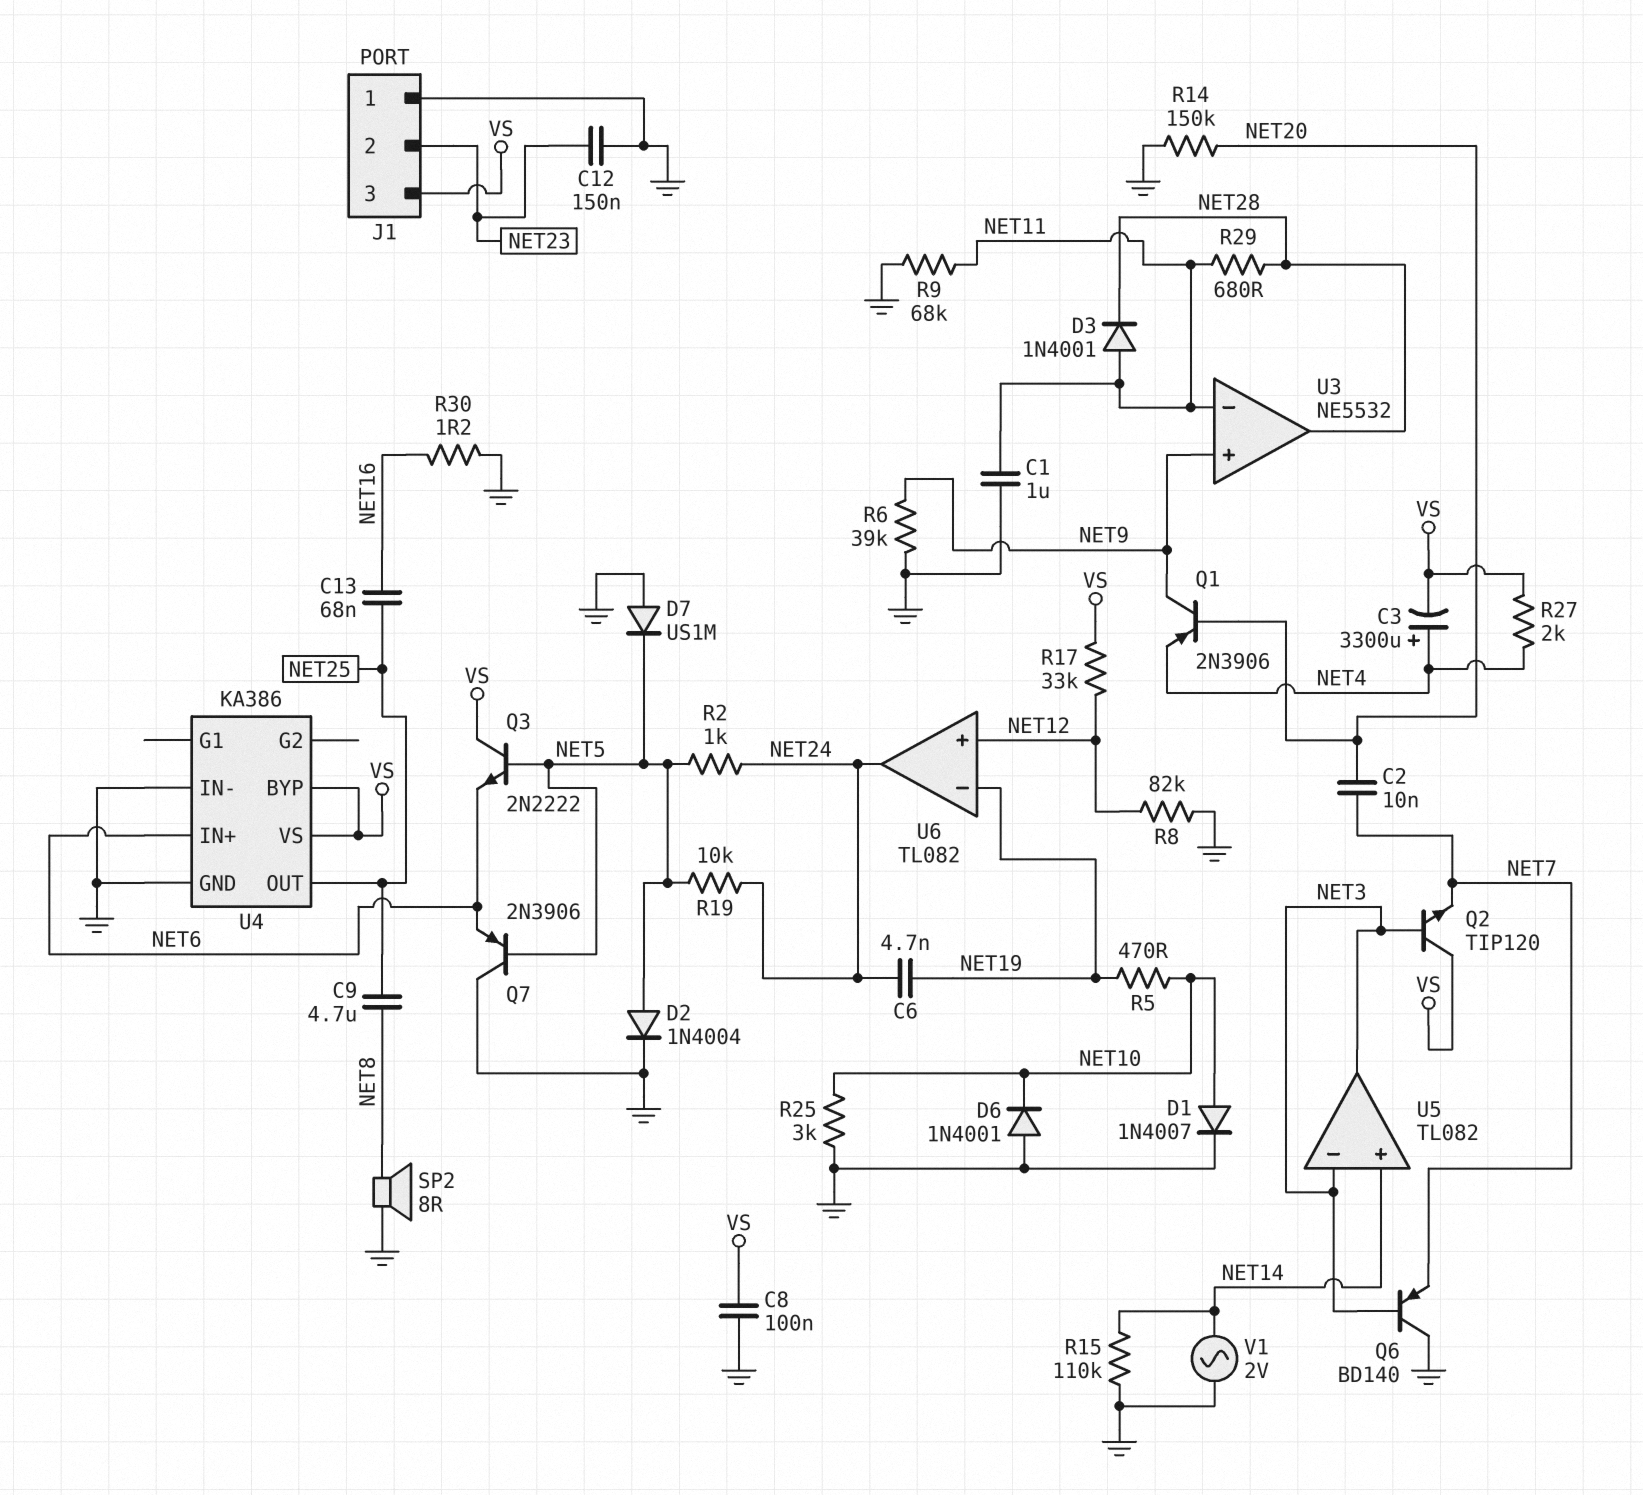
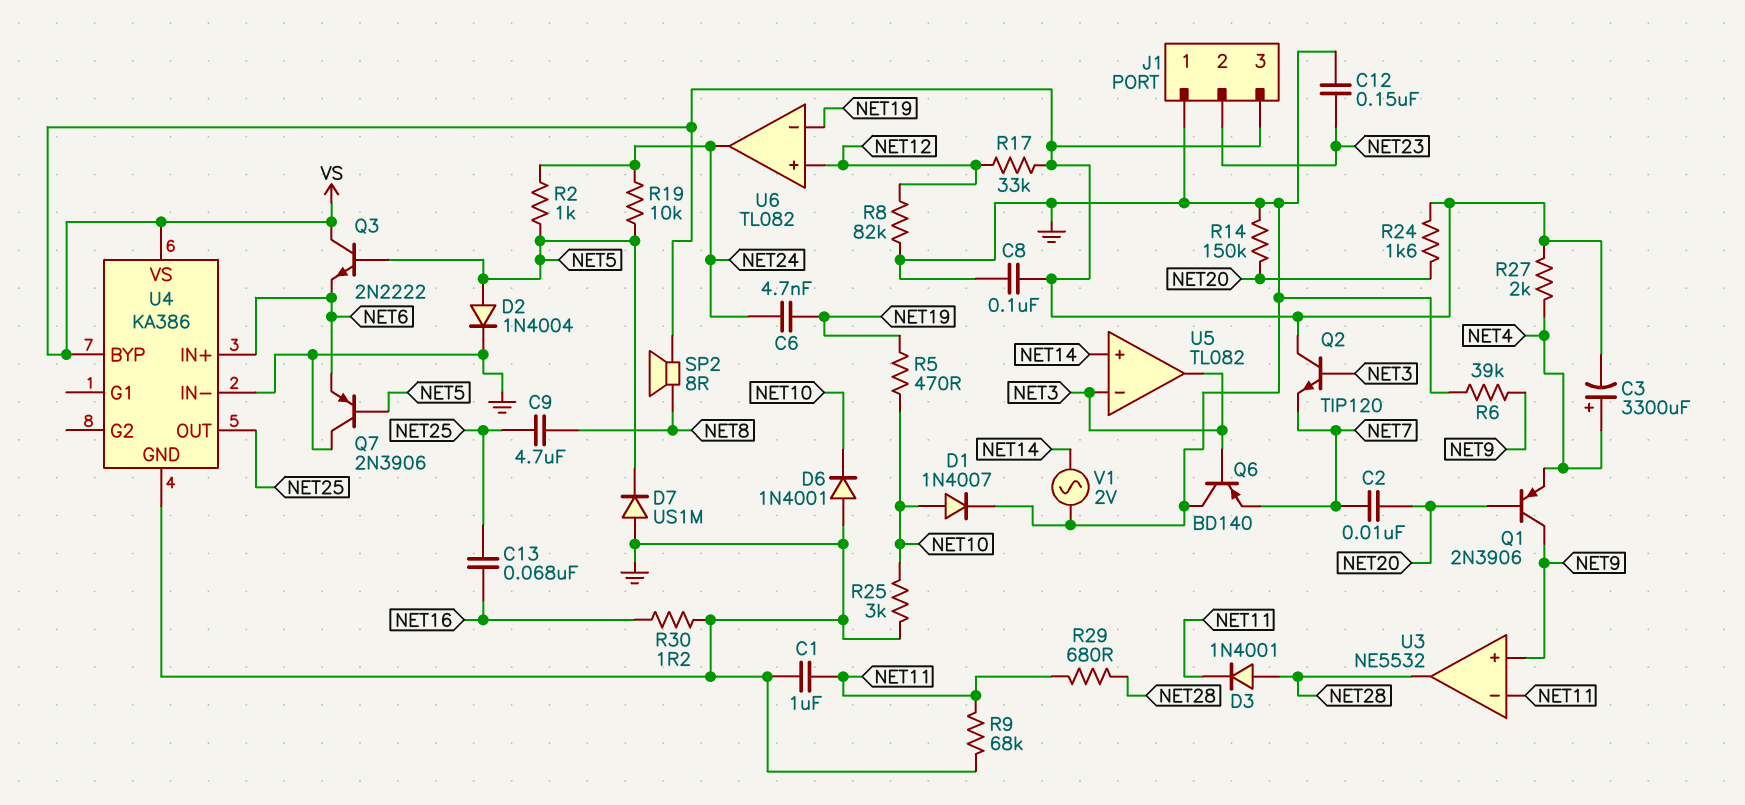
D3: diode 1N4001 (A NET11, K NET28) -> diode 1N4001 (A NET28, K NET11)
R15: 110k (GND, NET14) -> none
R24: none -> 1.6k (NET20, VS)
SP2: speaker 8R (GND, NET8) -> speaker 8R (NET8, VS)

